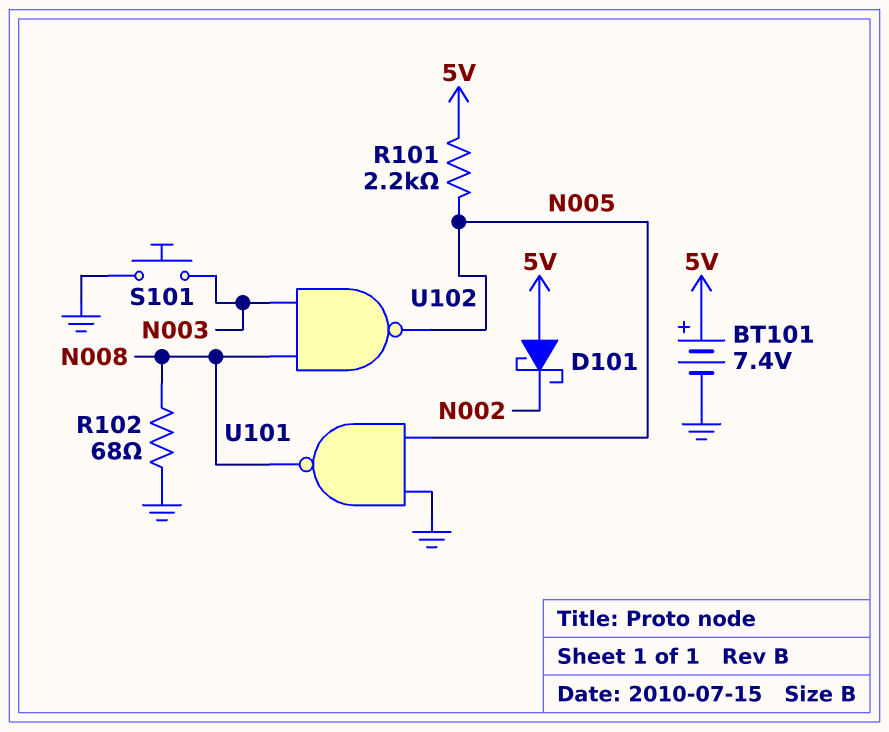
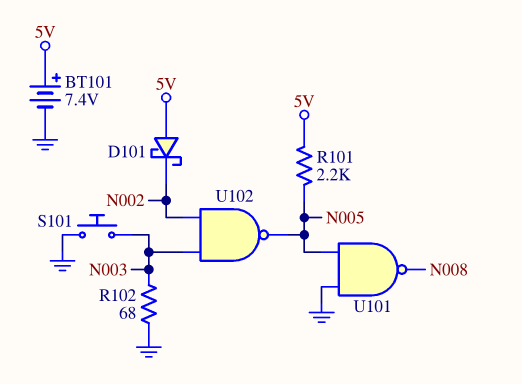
R102: 68 (GND, N008) -> 68 (GND, N003)
U102: NAND (in N003, in N008, out N005) -> NAND (in N002, in N003, out N005)

